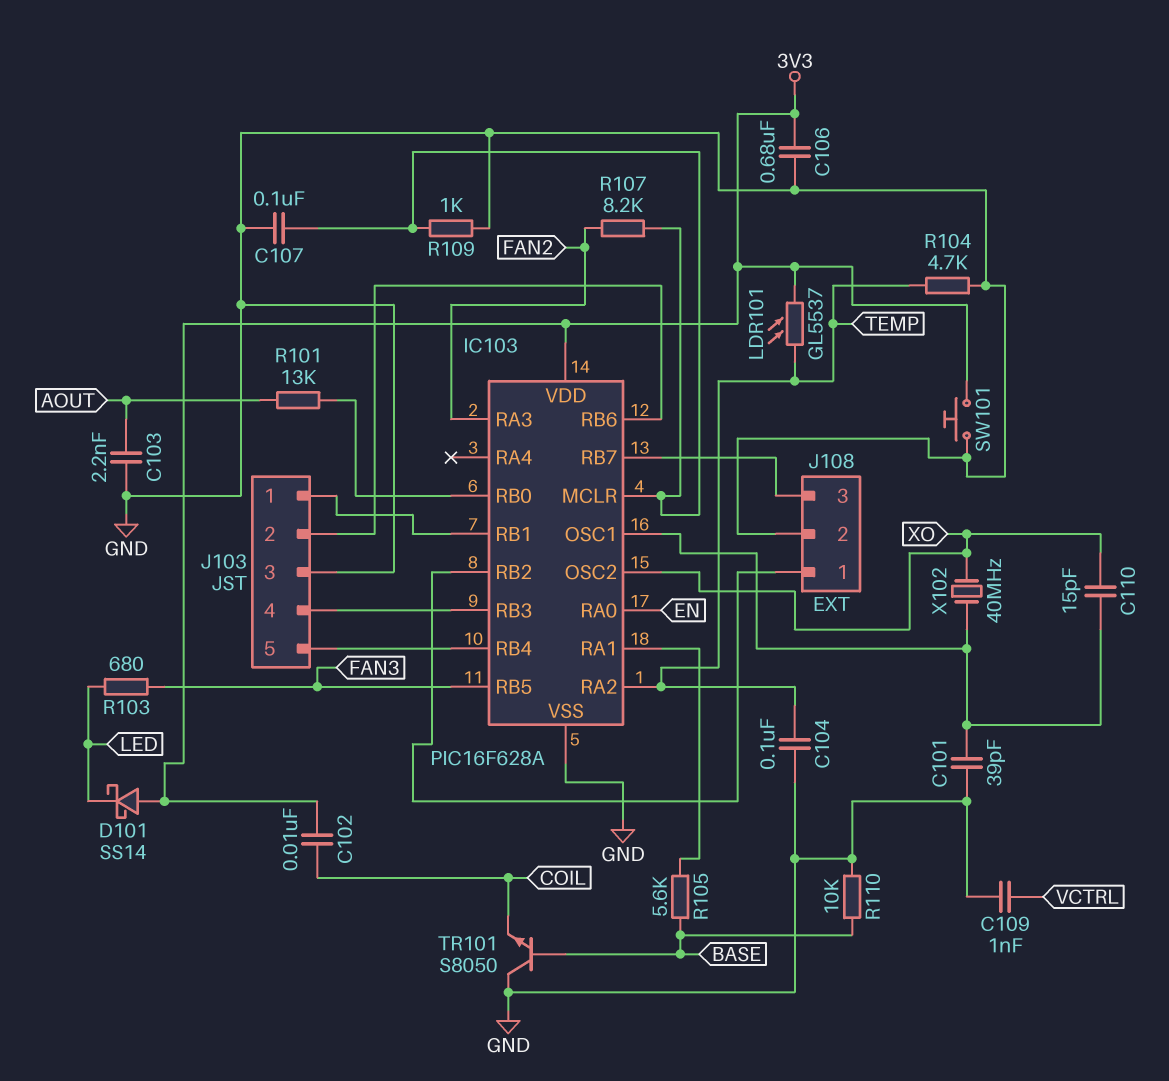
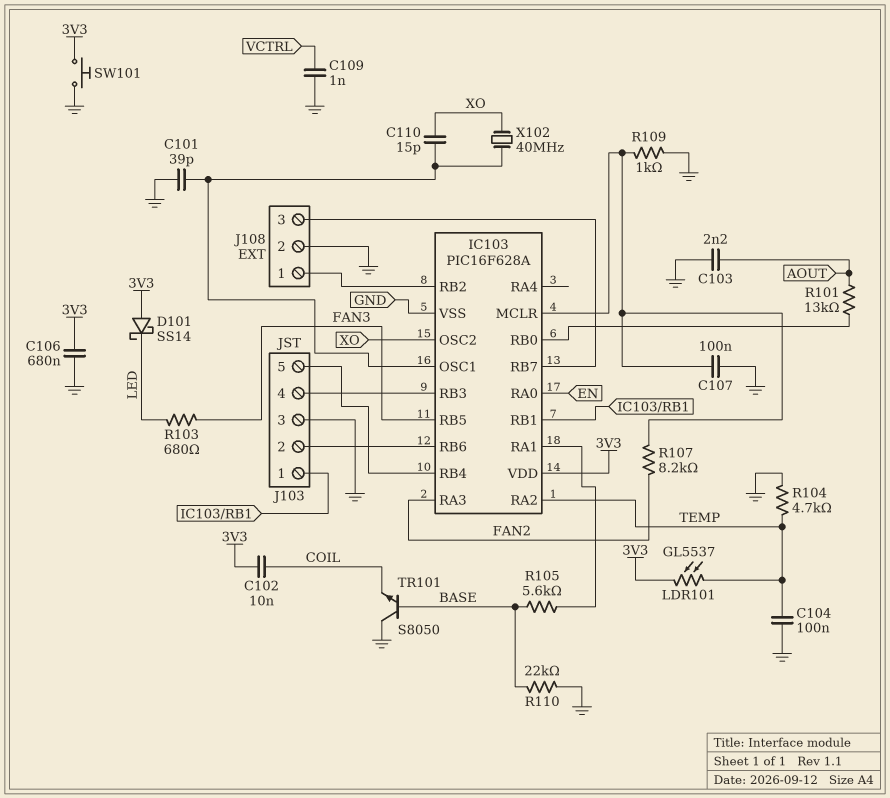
R110: 10k (BASE, GND) -> 22k (BASE, GND)

